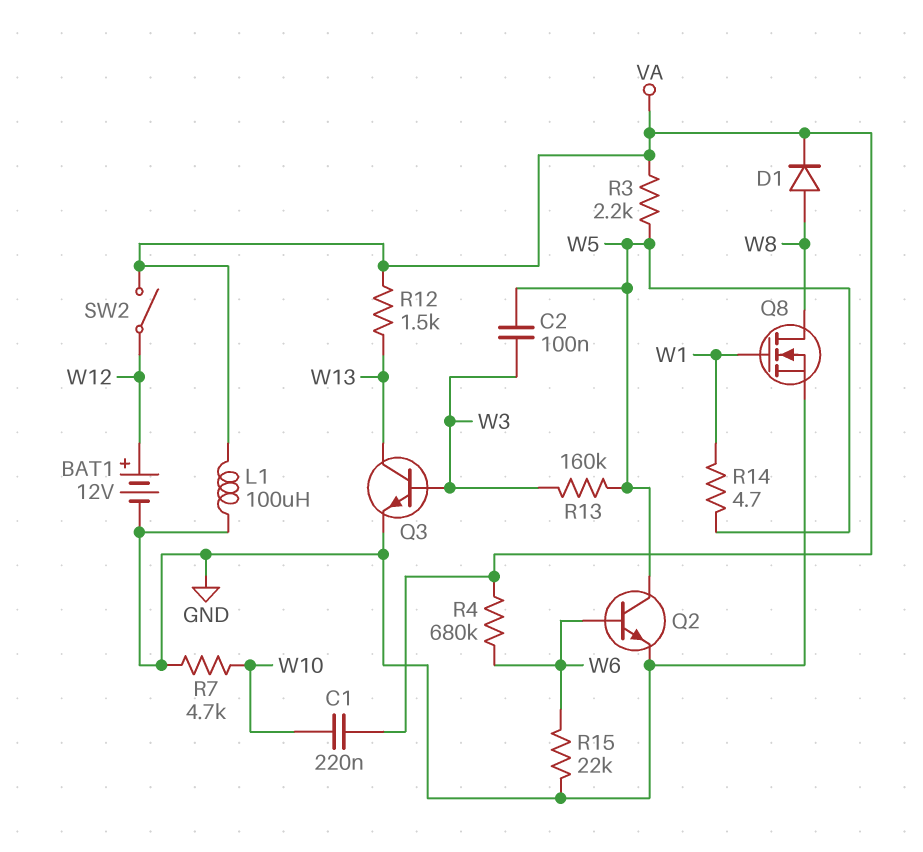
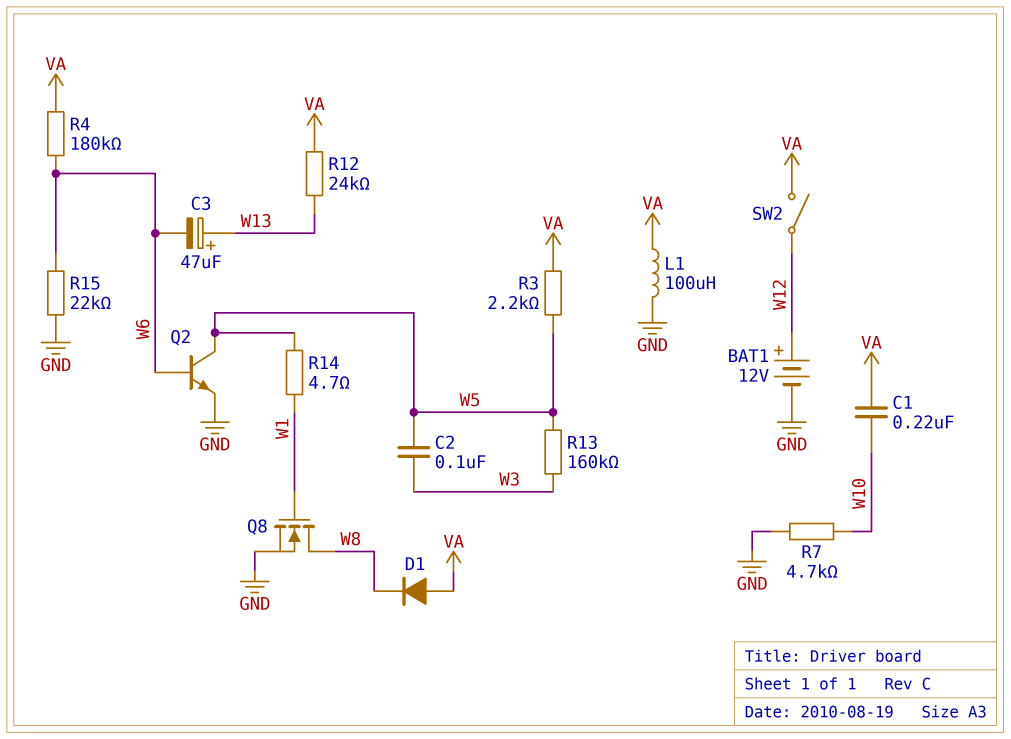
C3: none -> 47uF (plus W13, minus W6)
D1: diode (A W8, K VA) -> diode (A VA, K W8)
Q3: NPN (B W3, C W13, E GND) -> none
R4: 680k (VA, W6) -> 180k (VA, W6)
R12: 1.5k (VA, W13) -> 24k (VA, W13)

